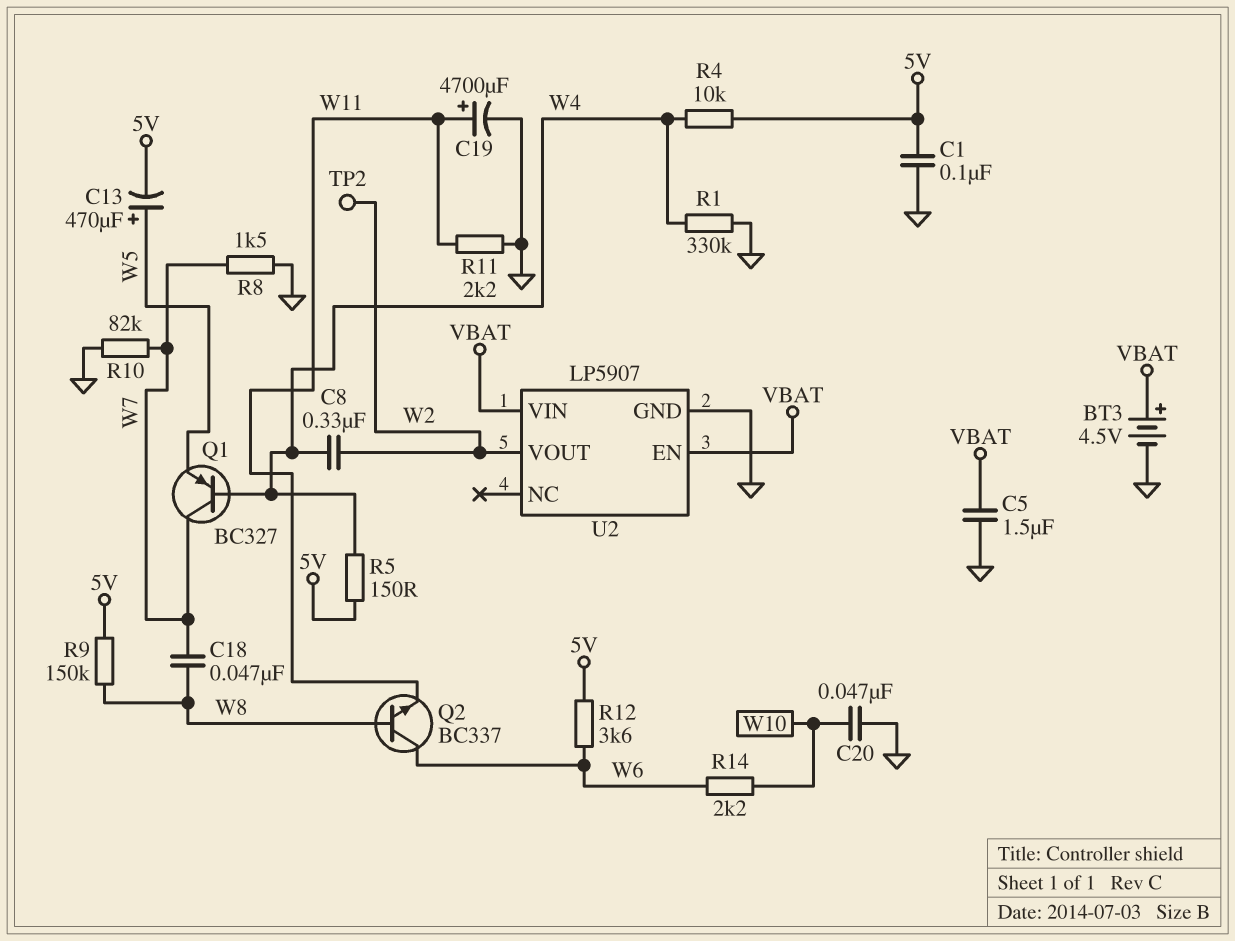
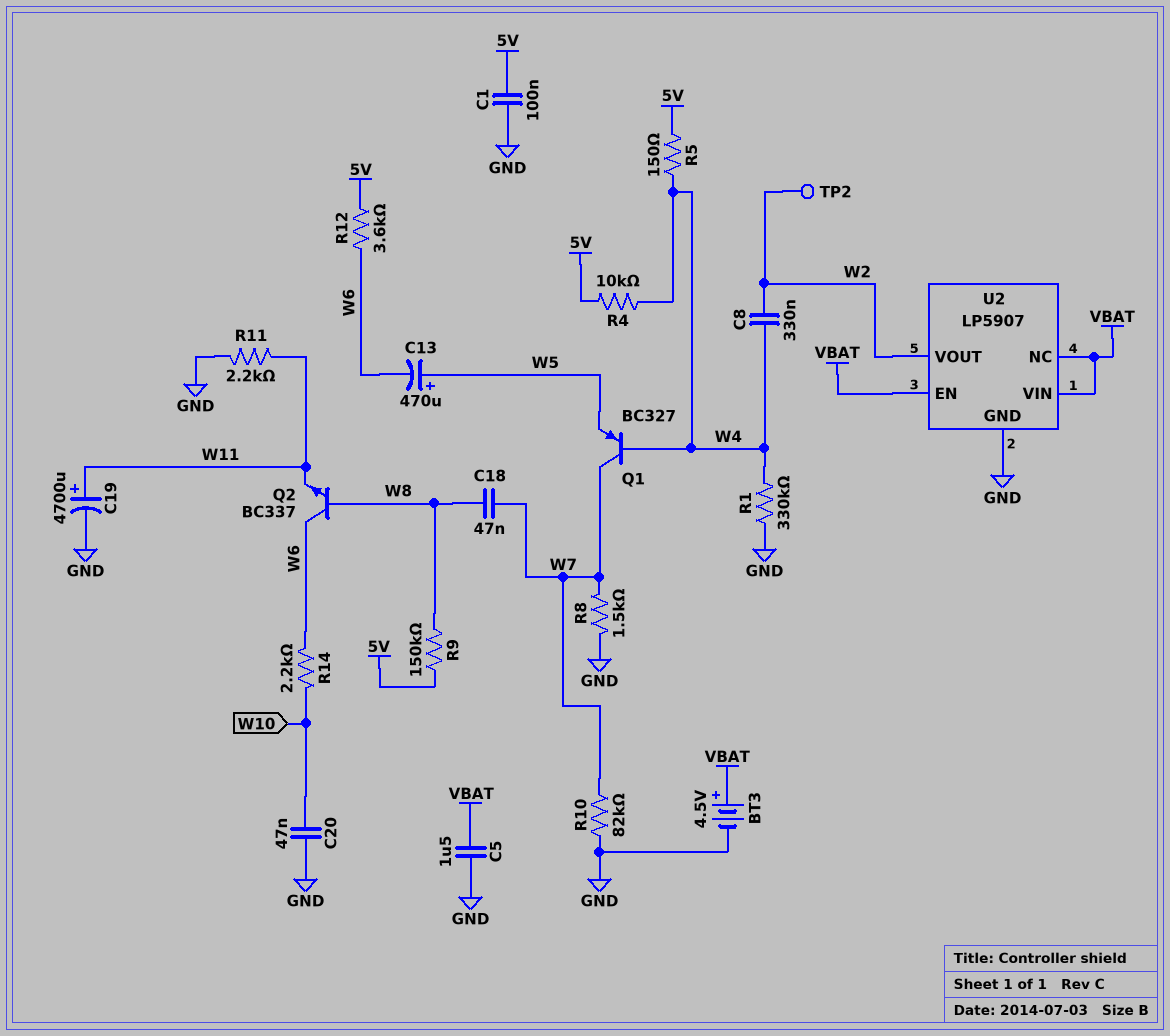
C13: 470uF (plus W5, minus 5V) -> 470uF (plus W5, minus W6)
U2 pin NC: none -> VBAT

